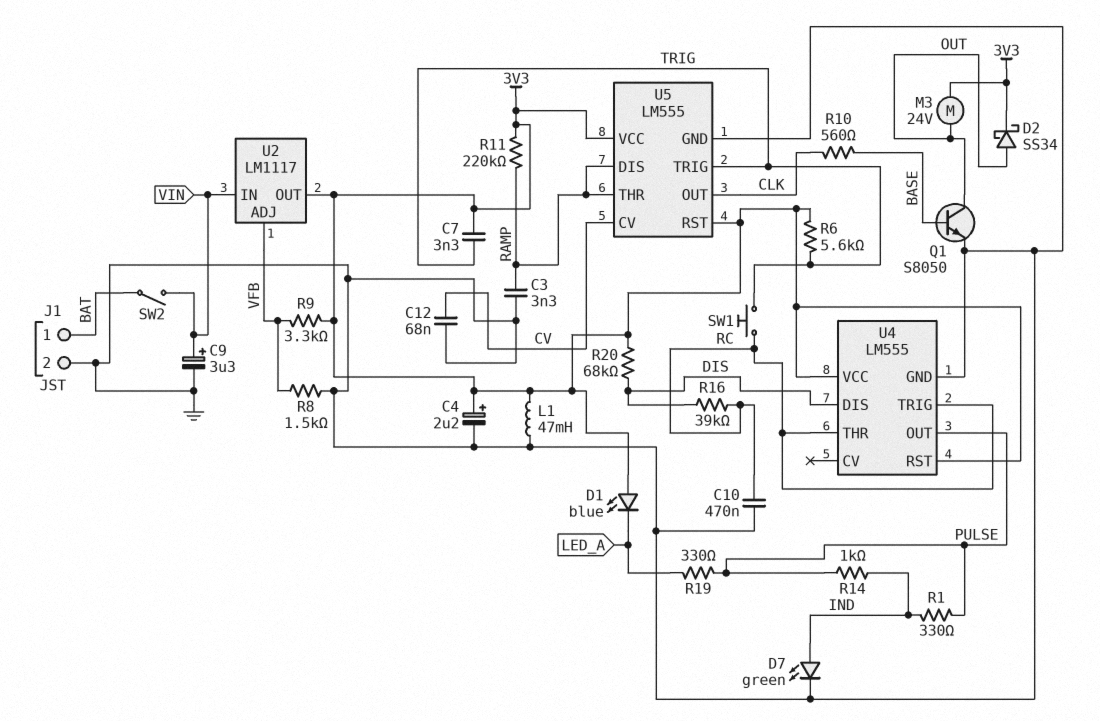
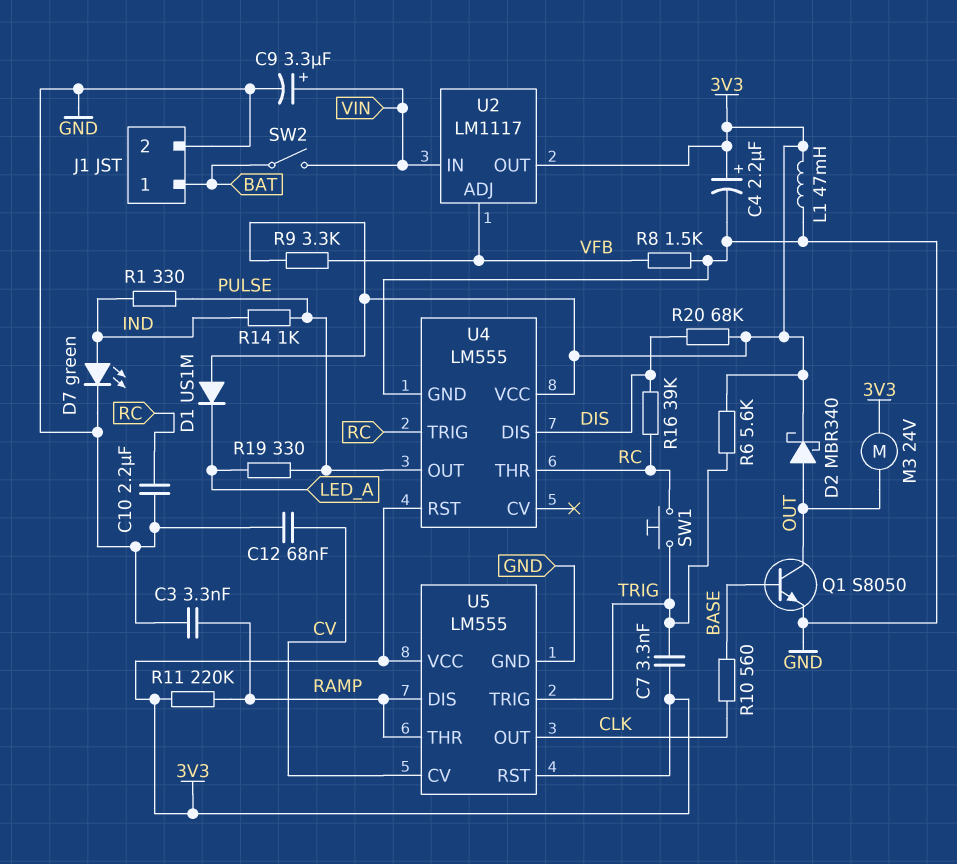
C10: 470nF (GND, RC) -> 2.2uF (GND, RC)
D1: LED blue (A 3V3, K LED_A) -> diode US1M (A 3V3, K LED_A)
D2: schottky SS34 (A OUT, K 3V3) -> schottky MBR340 (A OUT, K 3V3)

